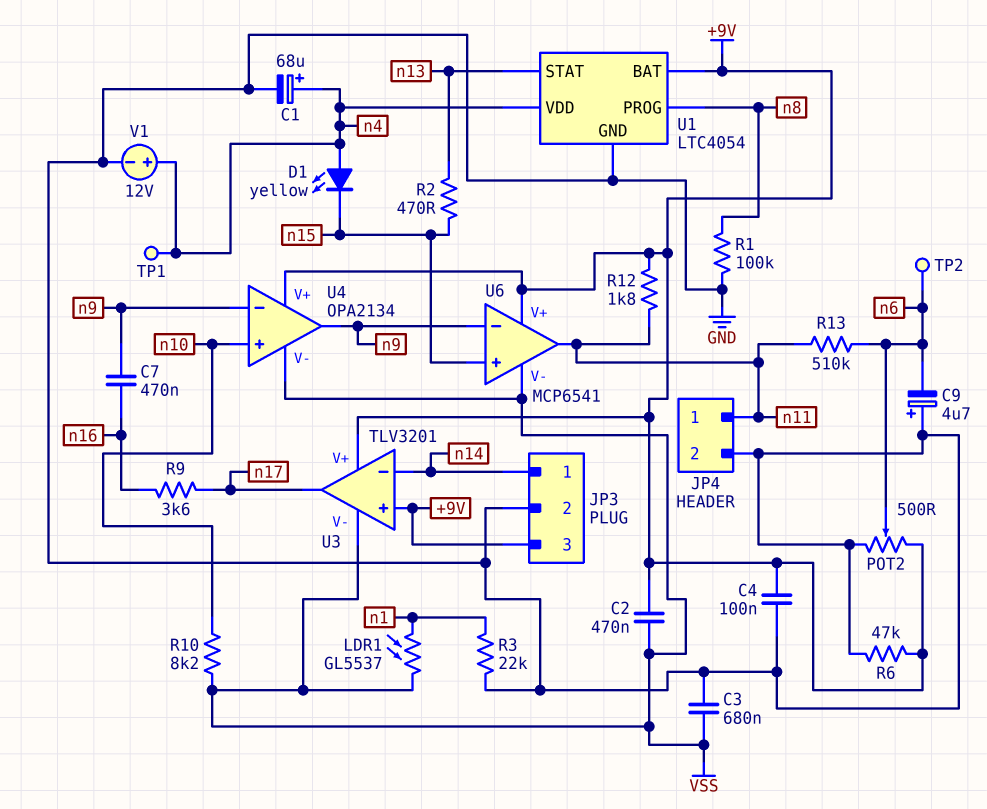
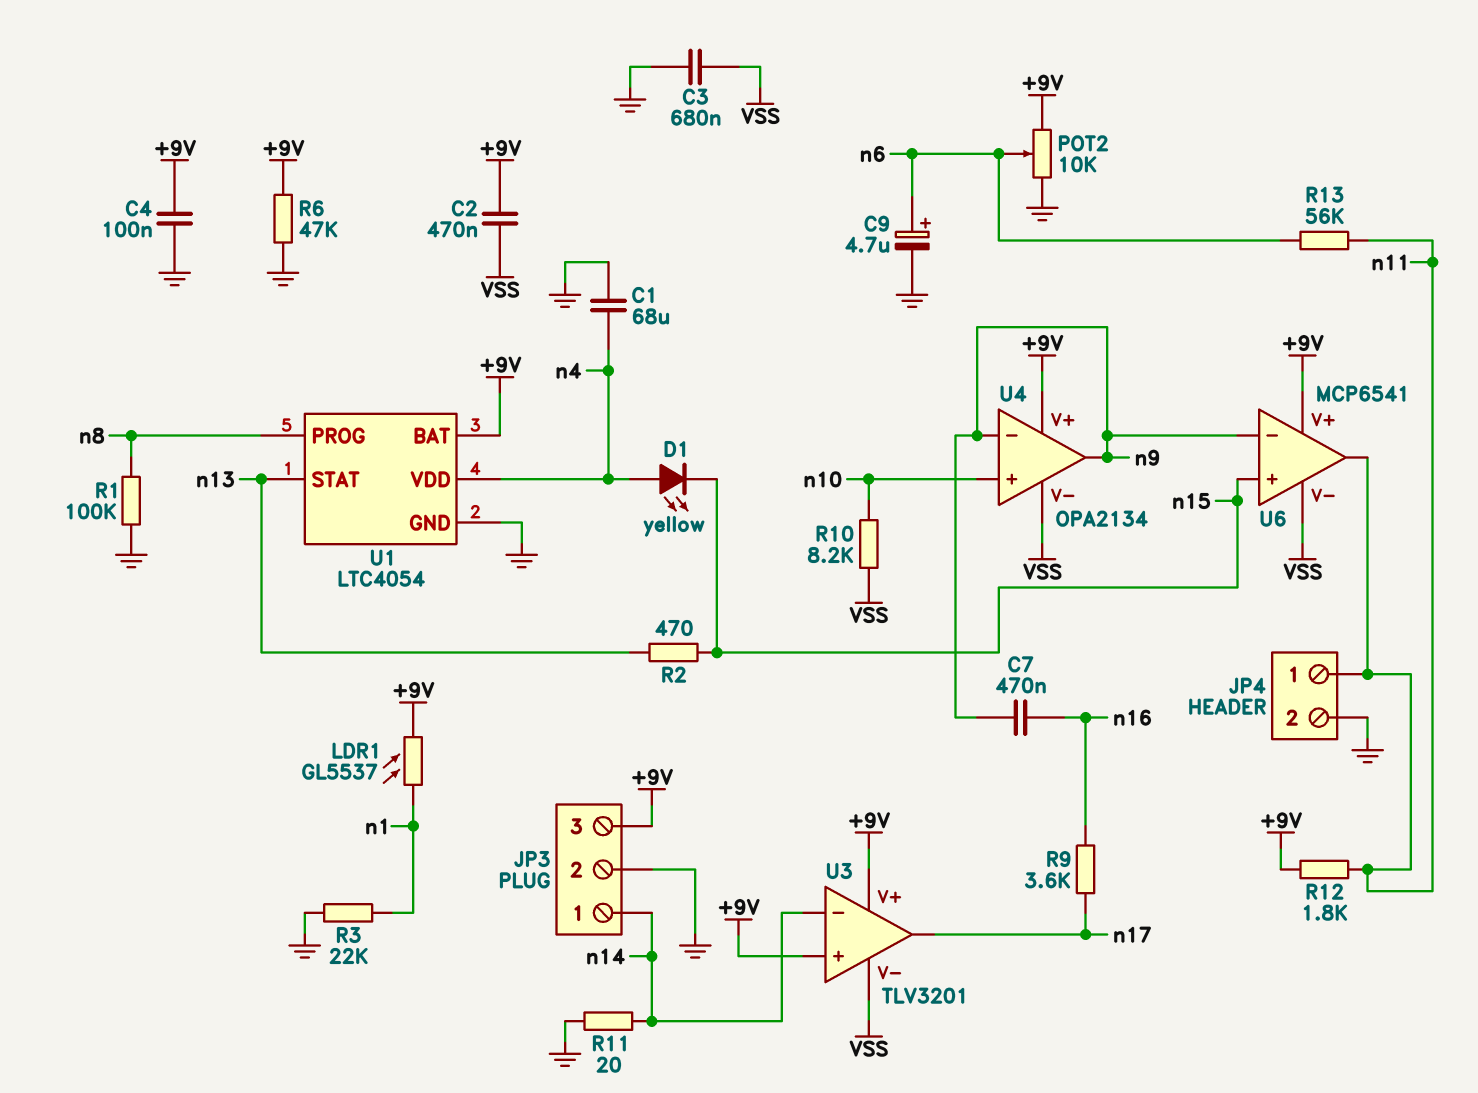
C1: 68uF (plus n4, minus GND) -> 68uF (GND, n4)
C9: 4.7uF (plus GND, minus n6) -> 4.7uF (plus n6, minus GND)
LDR1: GL5537 (VSS, n1) -> GL5537 (+9V, n1)
POT2: 500 (+9V, GND, wiper n6) -> 10k (+9V, GND, wiper n6)
R11: none -> 20 (GND, n14)
R13: 510k (n6, n11) -> 56k (n6, n11)
TP1: test point (n4) -> none
TP2: test point (n6) -> none
V1: 12V (plus n4, minus GND) -> none

